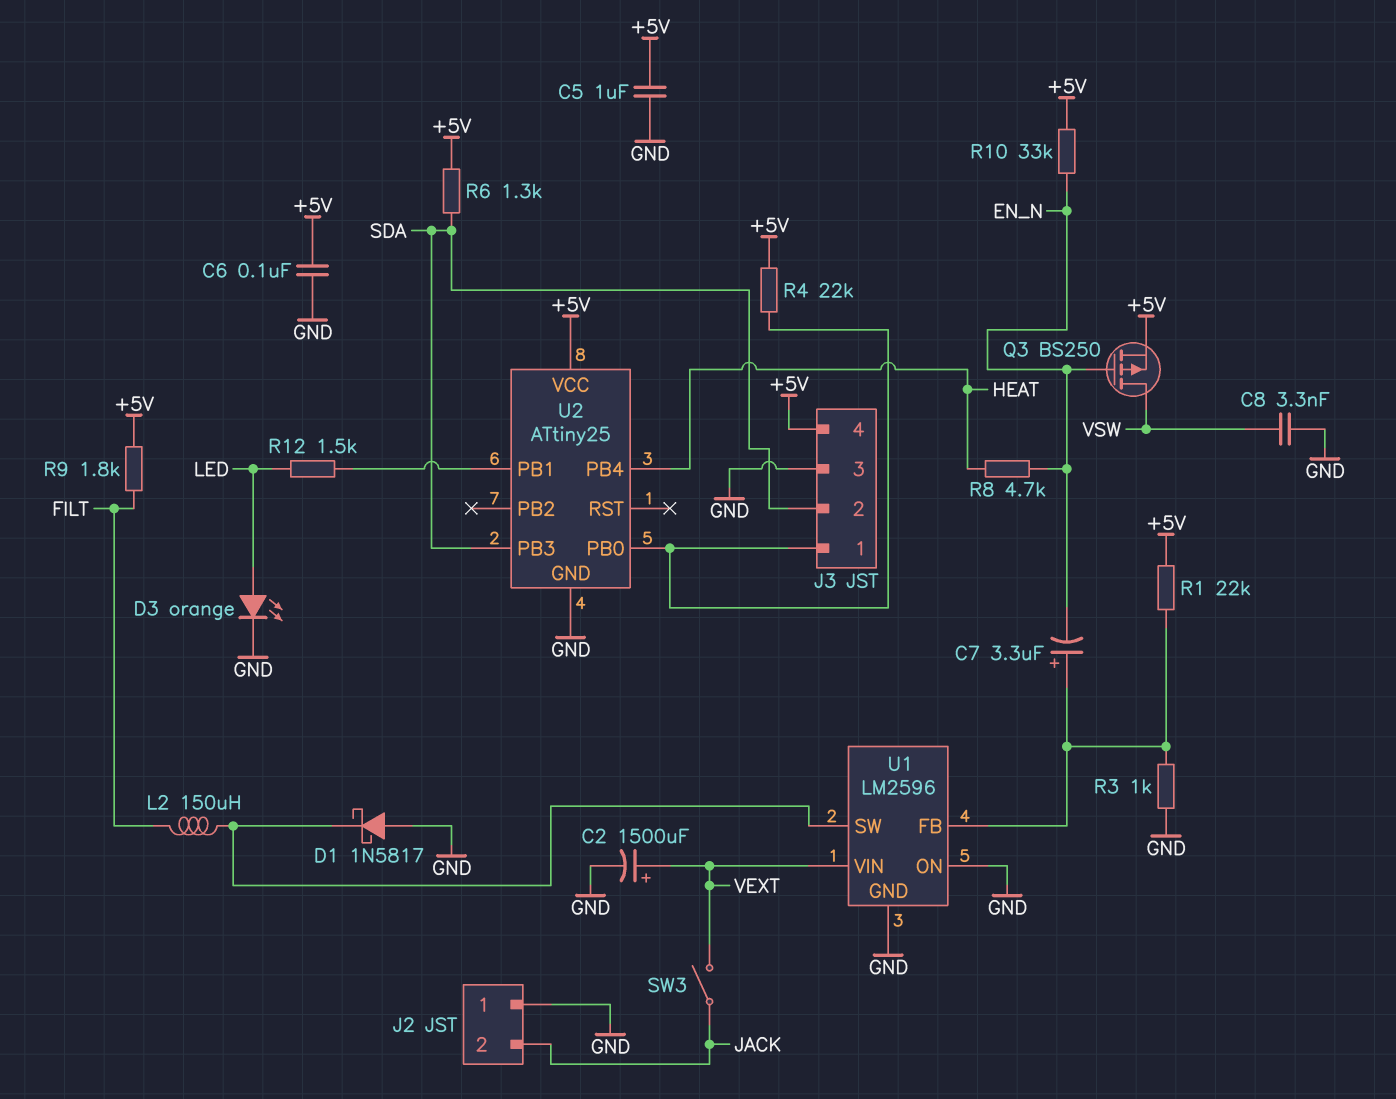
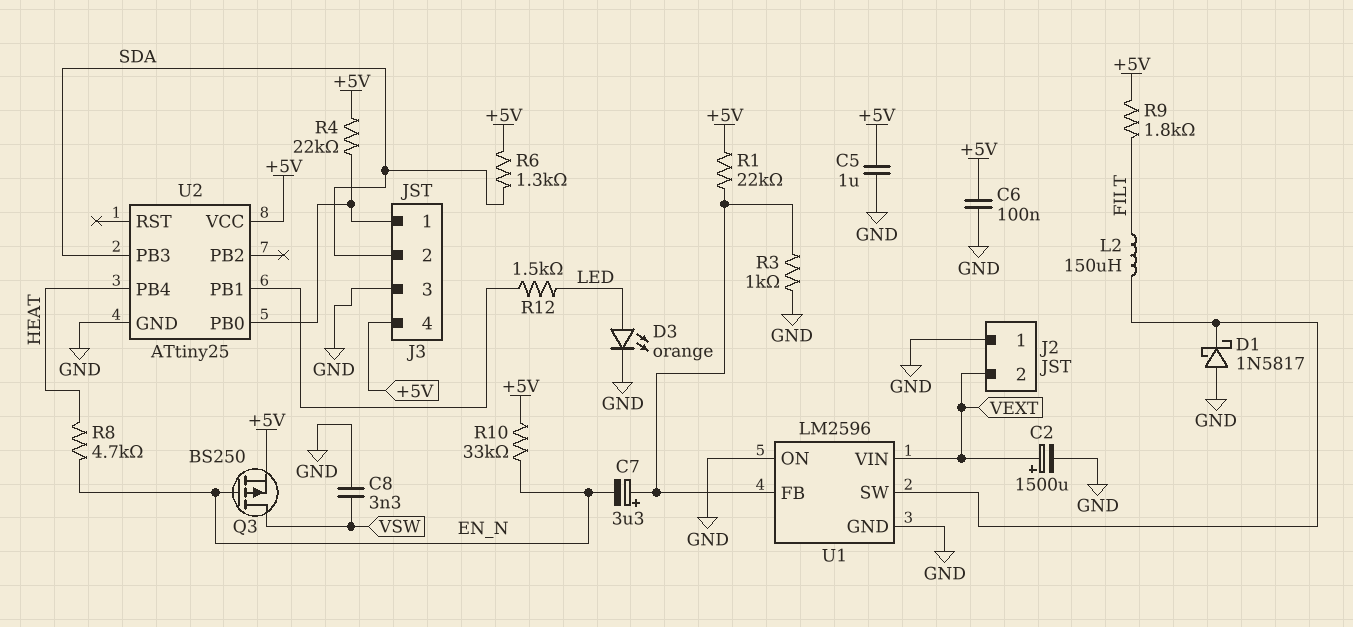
J2 pin 2: JACK -> VEXT
SW3: switch (JACK, VEXT) -> none

